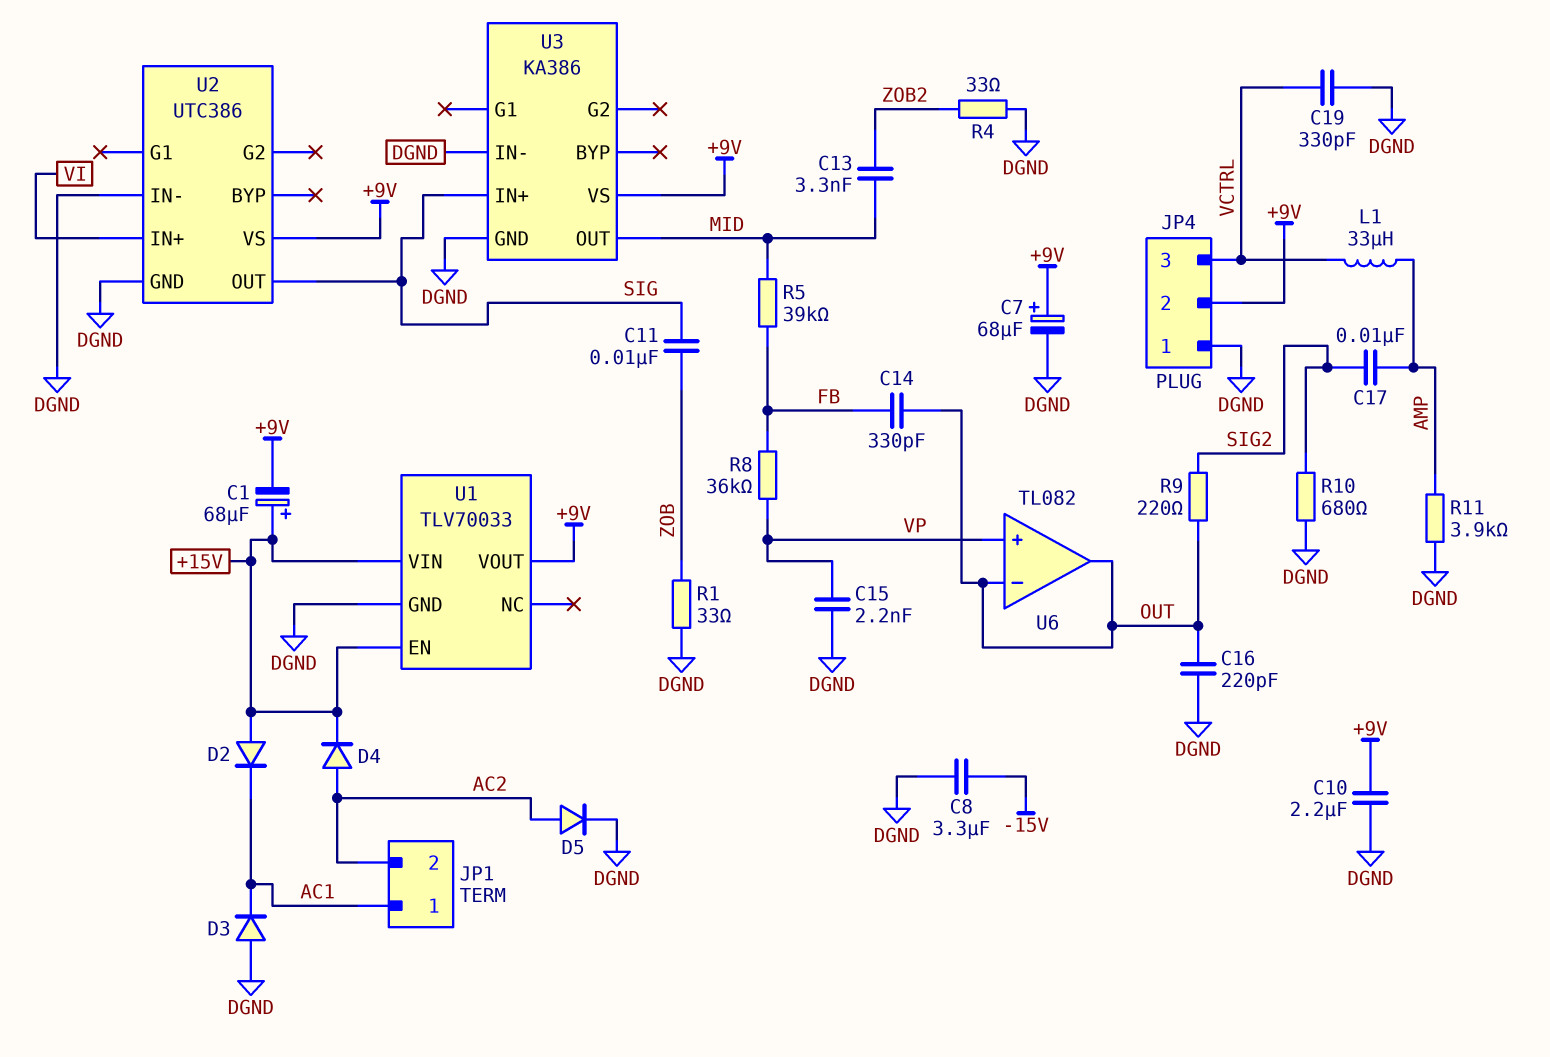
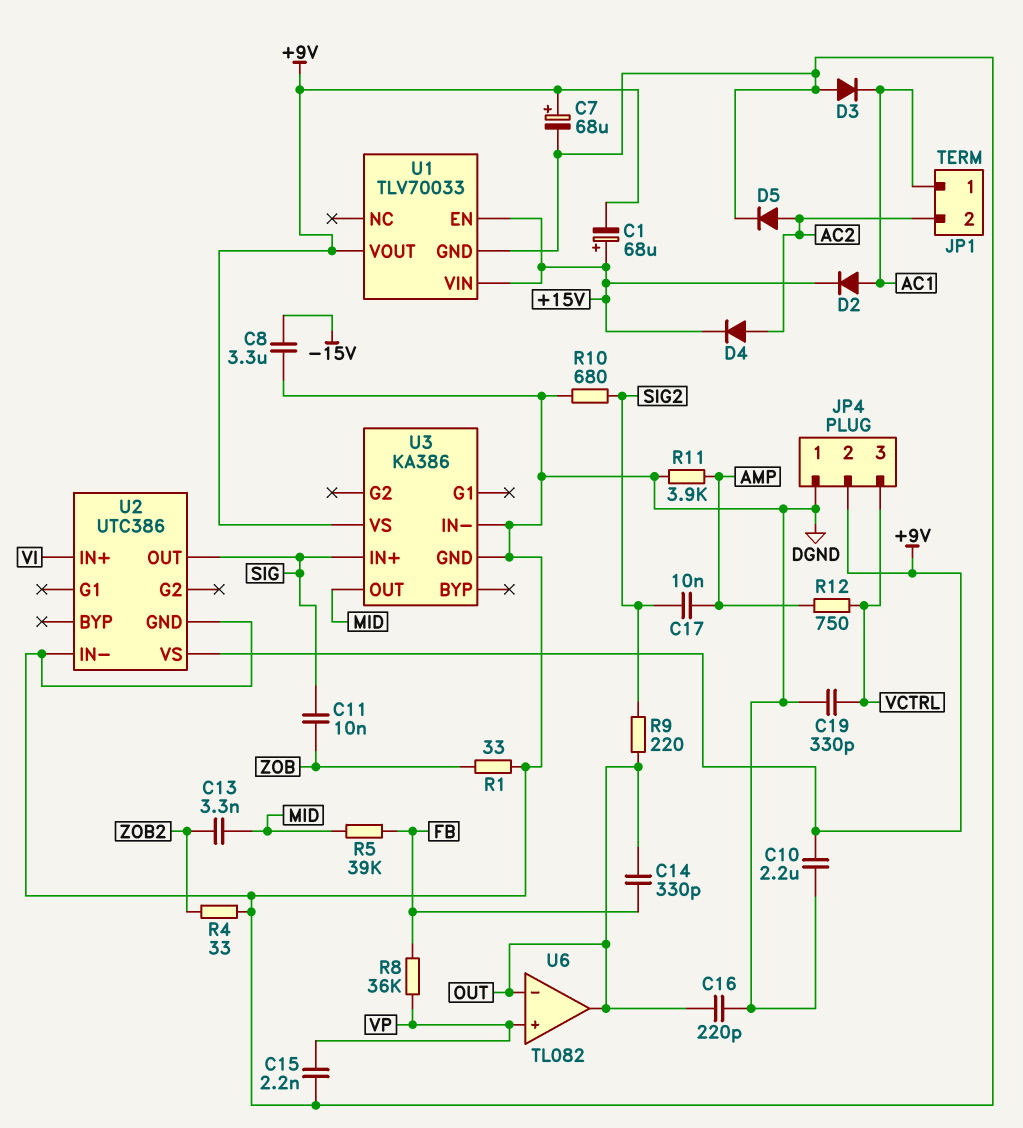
D2: diode (A +15V, K AC1) -> diode (A AC1, K +15V)
L1: 33uH (AMP, VCTRL) -> none
R12: none -> 750 (AMP, VCTRL)

